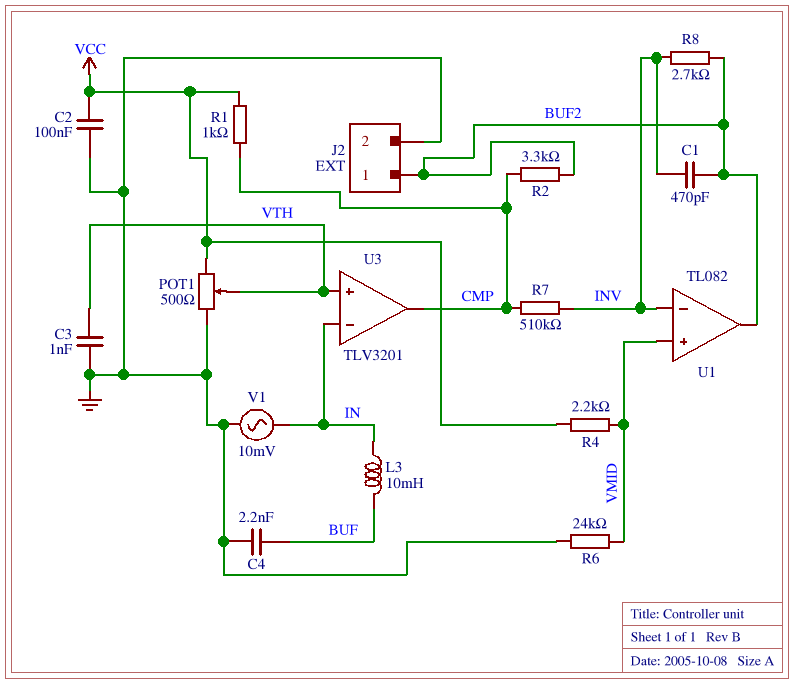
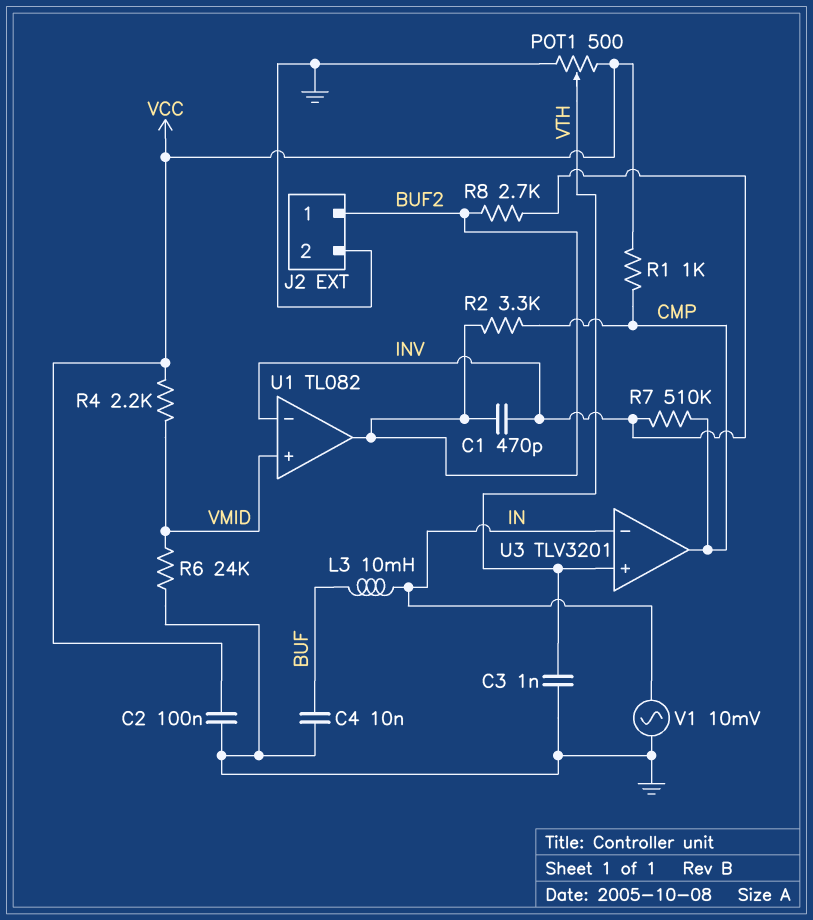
C4: 2.2nF (BUF, GND) -> 10nF (BUF, GND)

